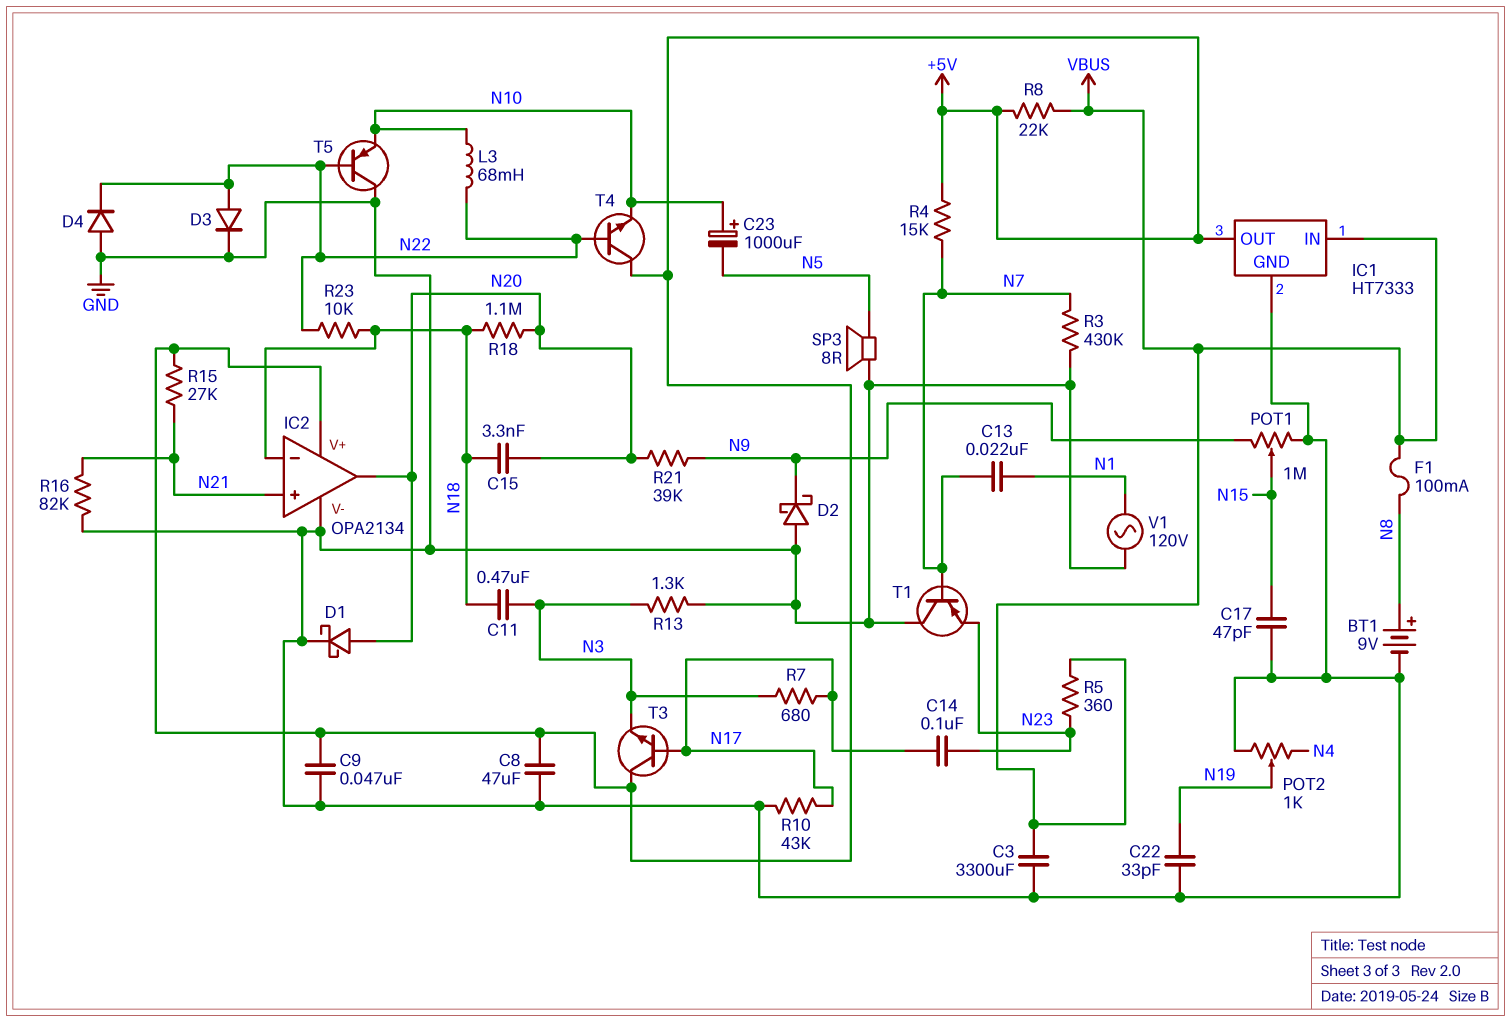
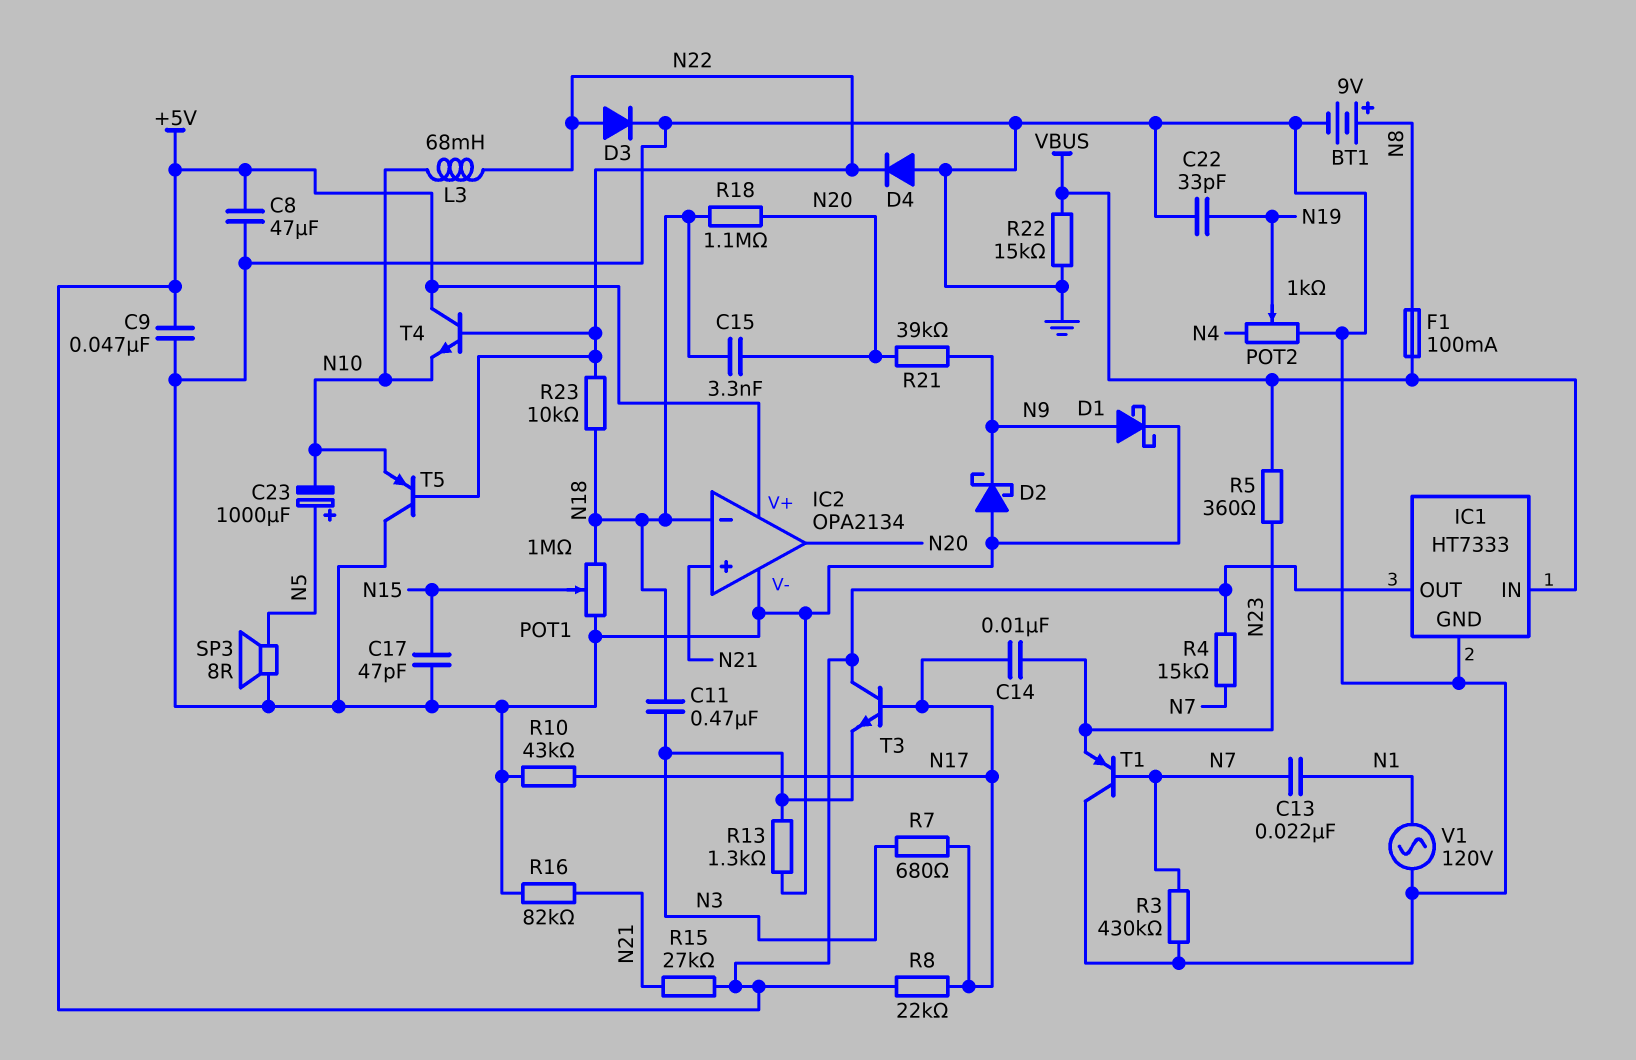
C3: 3300uF (GND, VBUS) -> none
C14: 100nF (N17, N23) -> 10nF (N17, N23)
C23: 1000uF (plus N10, minus N5) -> 1000uF (plus N5, minus N10)
D1: schottky (A N20, K GND) -> schottky (A N9, K GND)
POT1: 1M (GND, N9, wiper N15) -> 1M (GND, N18, wiper N15)
R8: 22k (+5V, VBUS) -> 22k (+5V, N17)
R22: none -> 15k (GND, VBUS)

